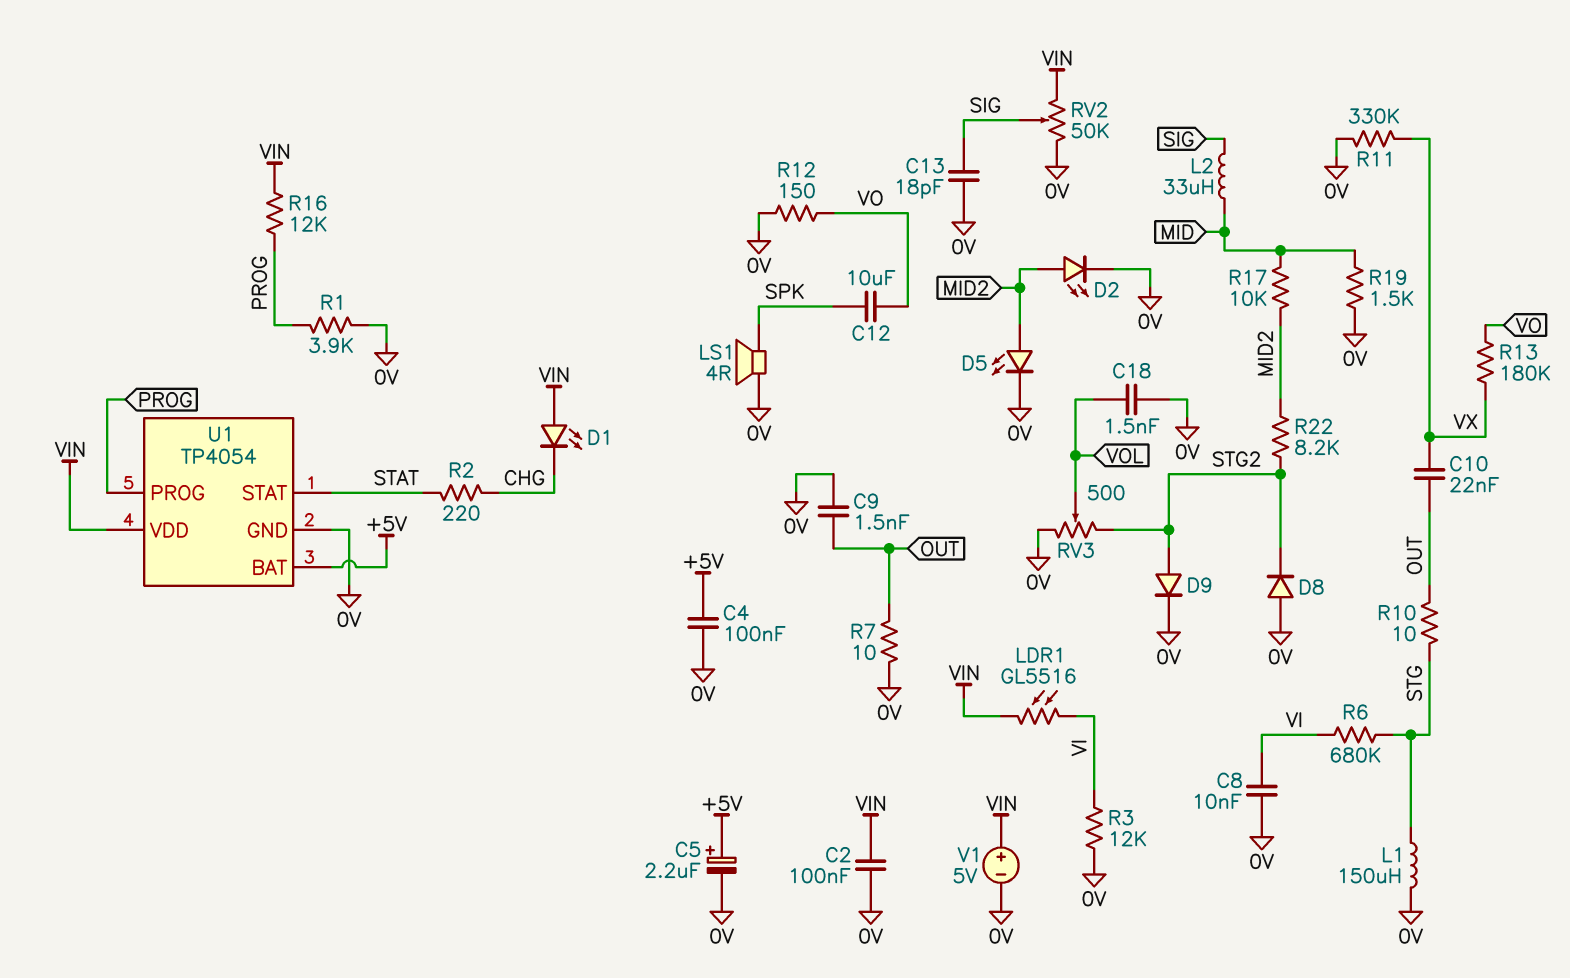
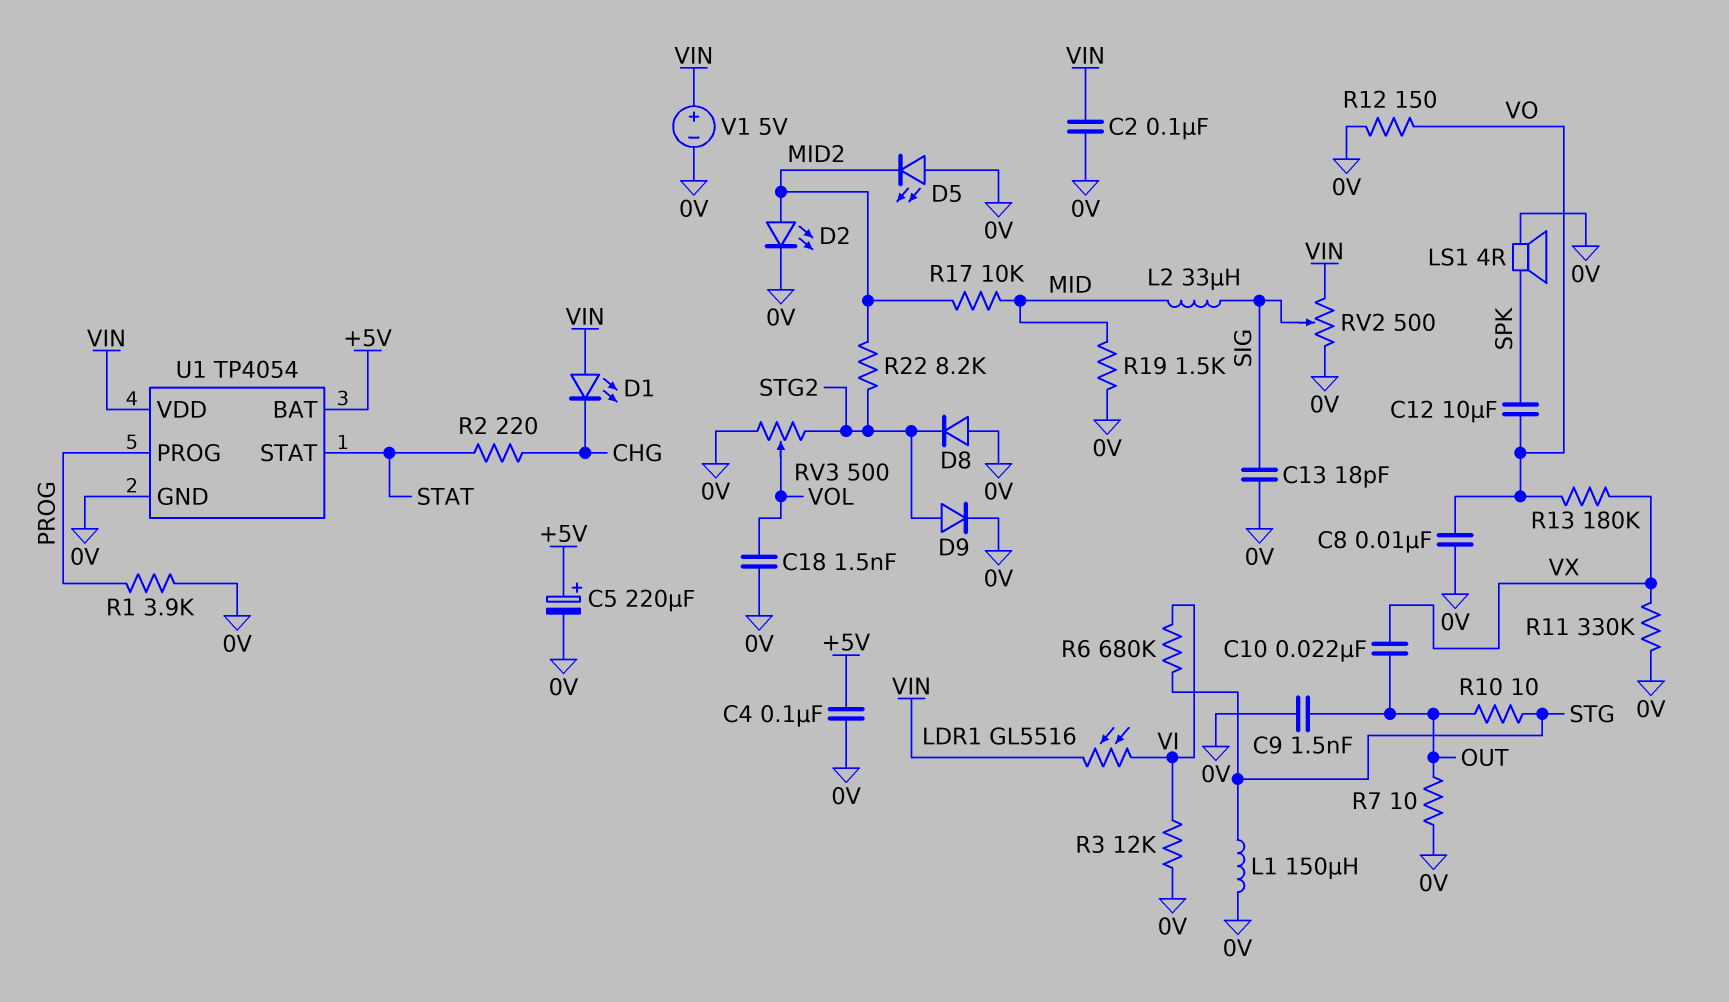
C5: 2.2uF (plus +5V, minus 0V) -> 220uF (plus +5V, minus 0V)
C8: 10nF (0V, VI) -> 10nF (0V, VO)
D5: LED (A MID2, K 0V) -> LED (A 0V, K MID2)
R16: 12k (PROG, VIN) -> none
RV2: 50k (0V, VIN, wiper SIG) -> 500 (0V, VIN, wiper SIG)

